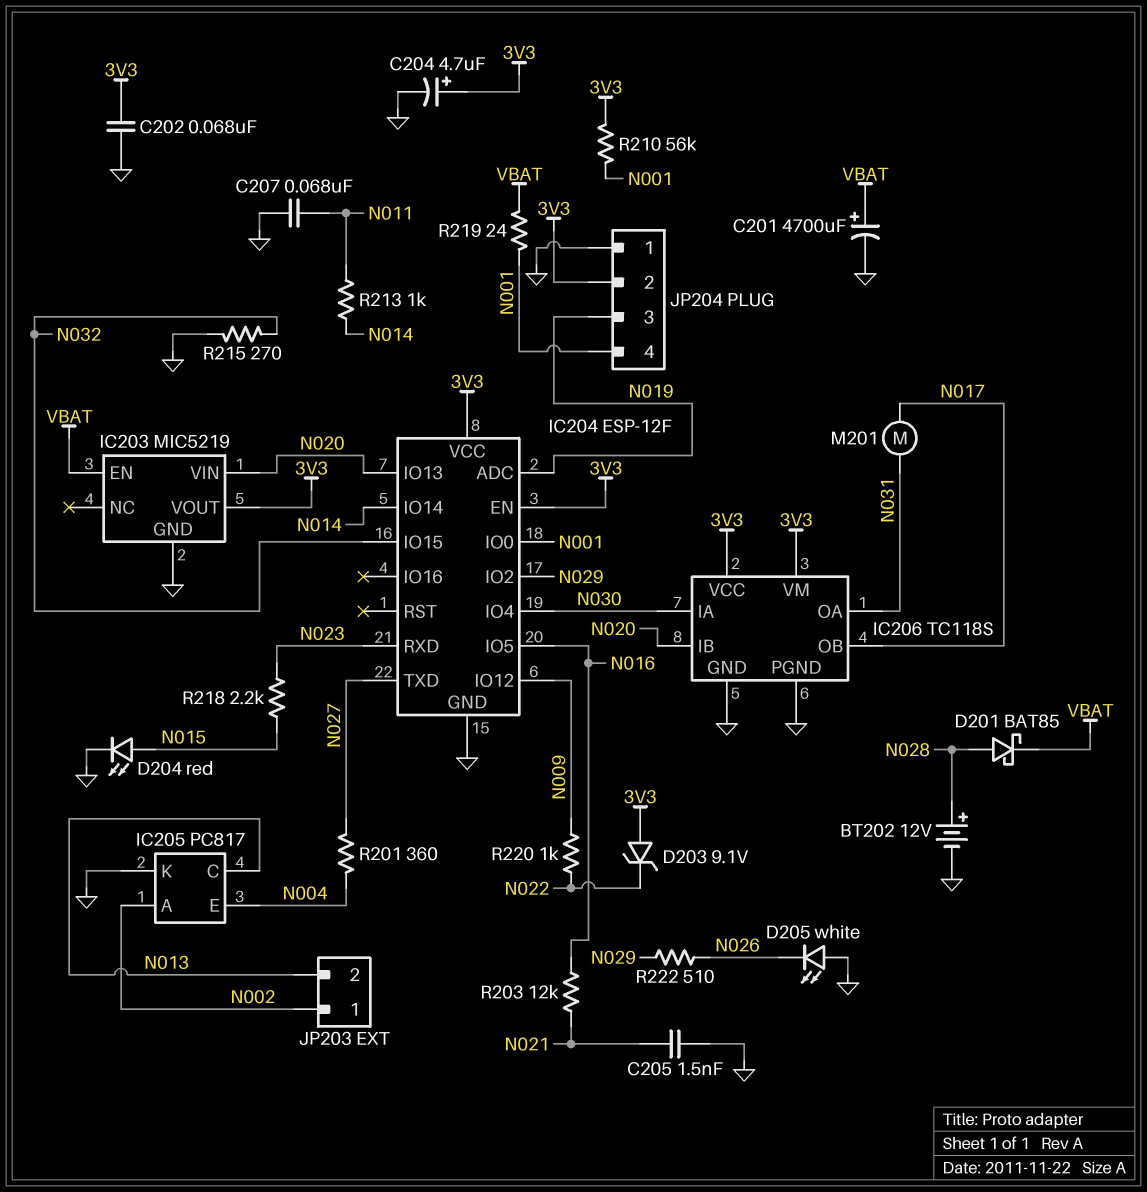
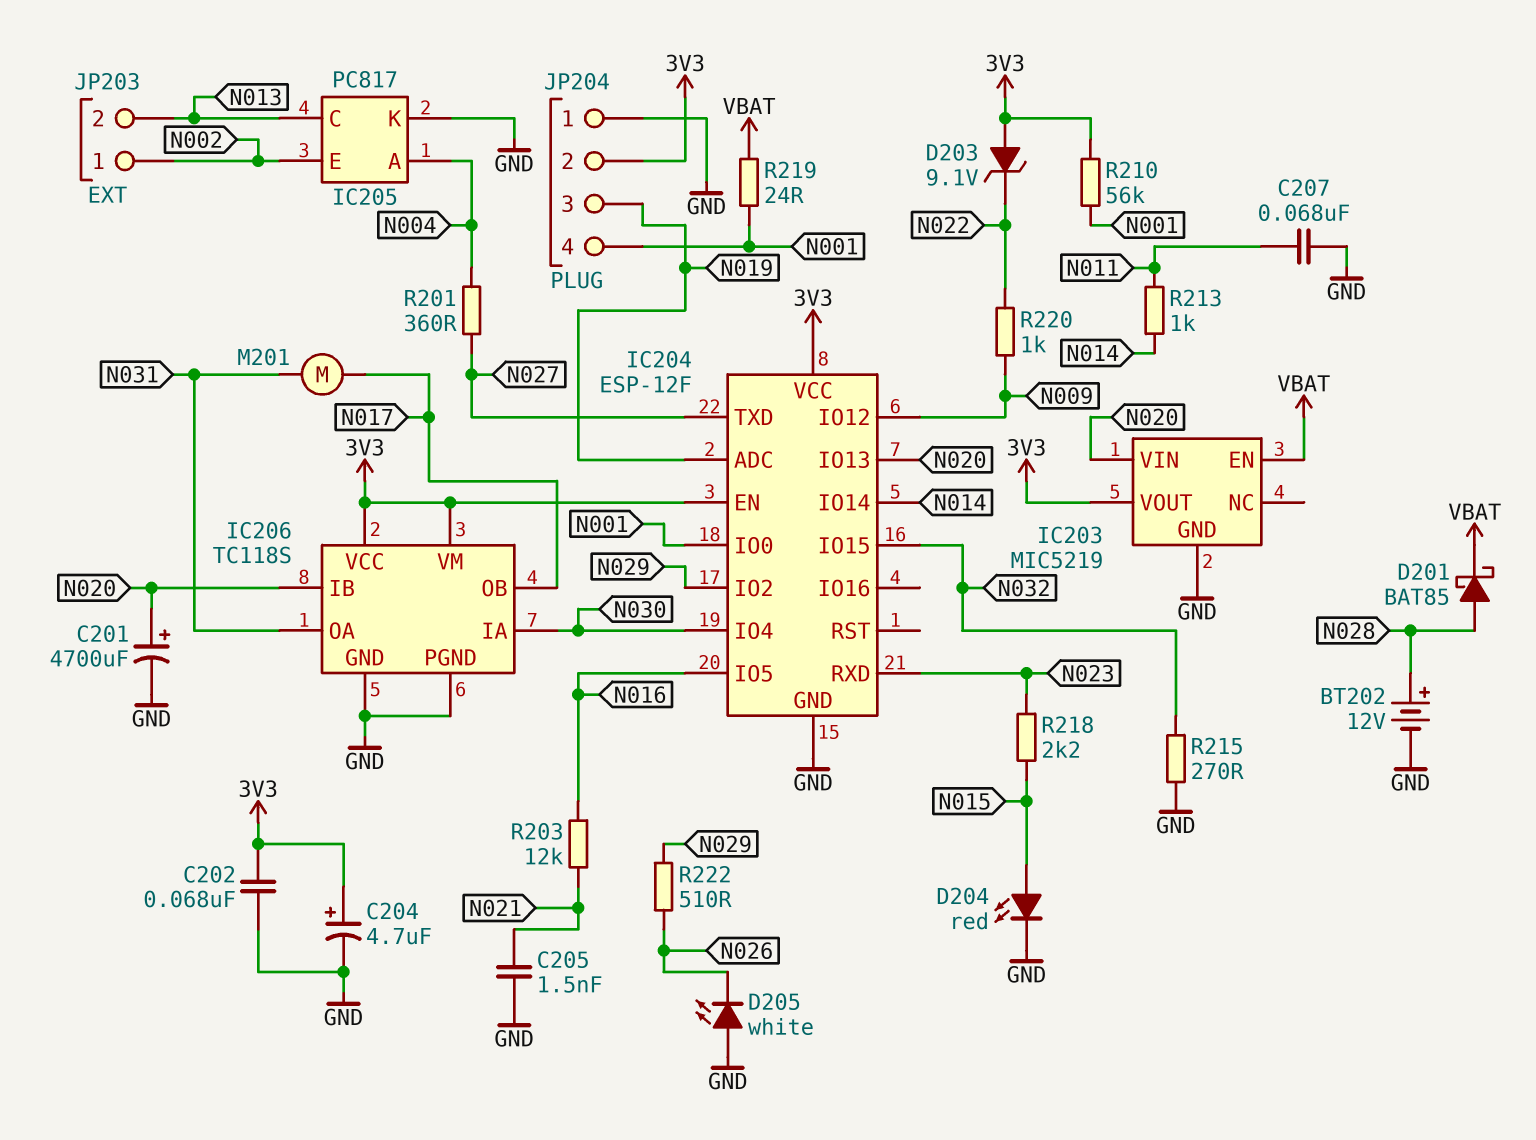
C201: 4700uF (plus VBAT, minus GND) -> 4700uF (plus N020, minus GND)
IC205 pin A: N002 -> N004
IC205 pin E: N004 -> N002

